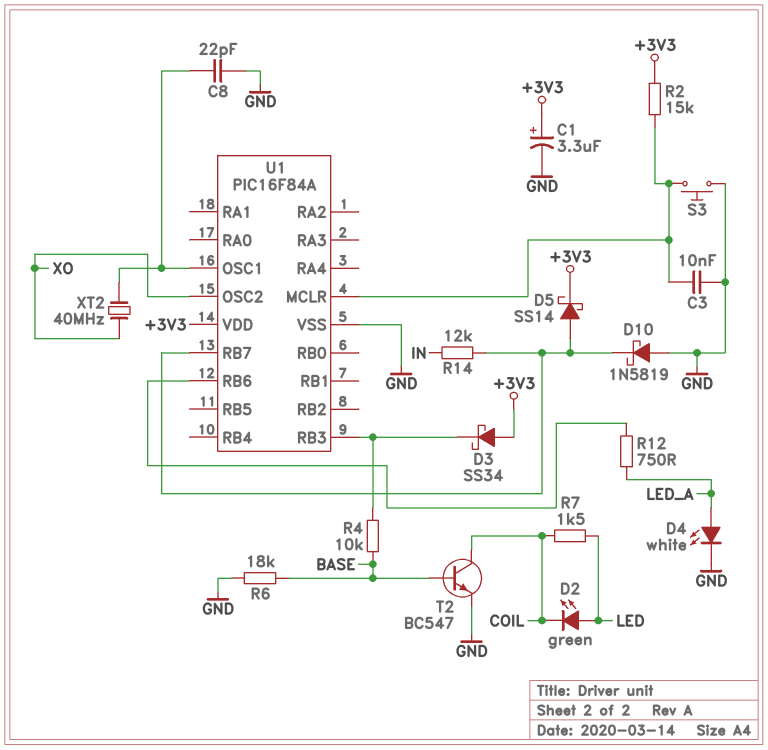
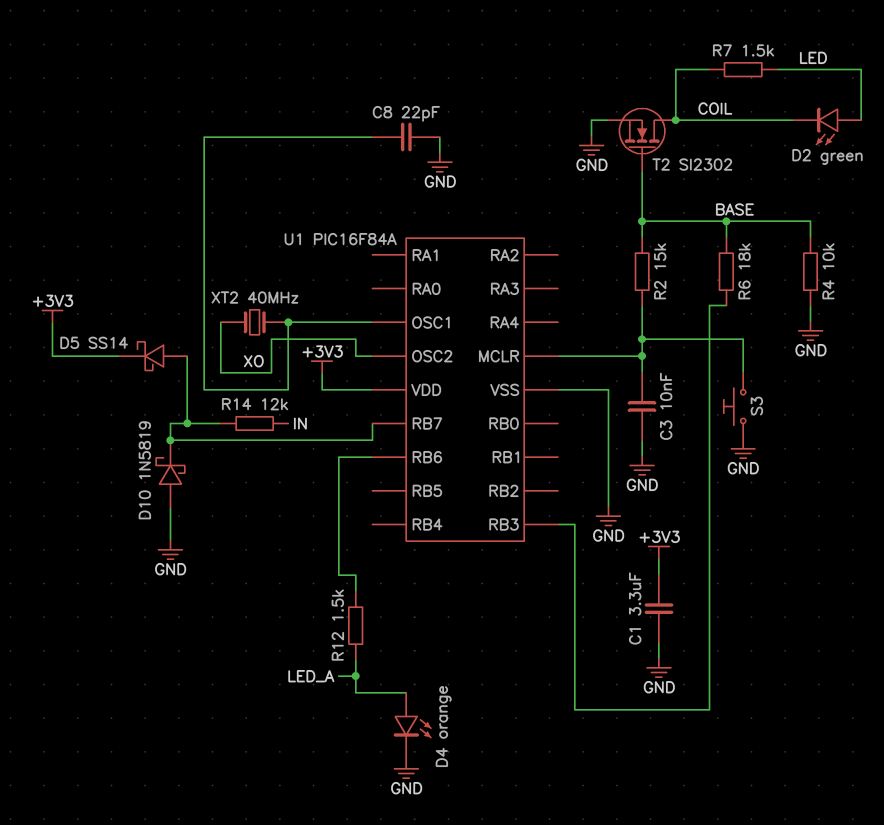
C1: 3.3uF (plus +3V3, minus GND) -> 3.3uF (+3V3, GND)
D3: schottky SS34 (A +3V3, K U1/RB3) -> none
D4: LED white (A LED_A, K GND) -> LED orange (A LED_A, K GND)
R2: 15k (+3V3, U1/MCLR) -> 15k (BASE, U1/MCLR)
R4: 10k (BASE, U1/RB3) -> 10k (BASE, GND)
R6: 18k (BASE, GND) -> 18k (BASE, U1/RB3)
R12: 750 (LED_A, U1/RB6) -> 1.5k (LED_A, U1/RB6)
T2: NPN BC547 (B BASE, C COIL, E GND) -> NMOS SI2302 (G BASE, D COIL, S GND)

